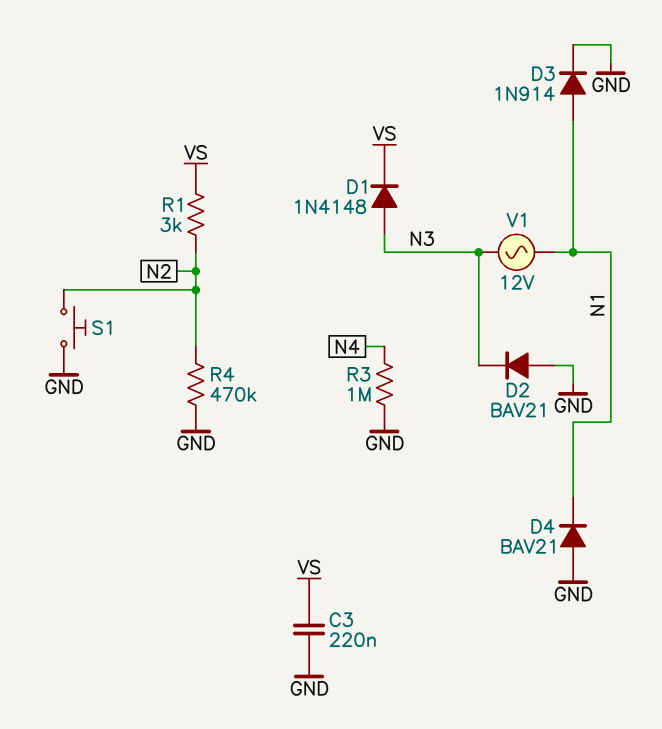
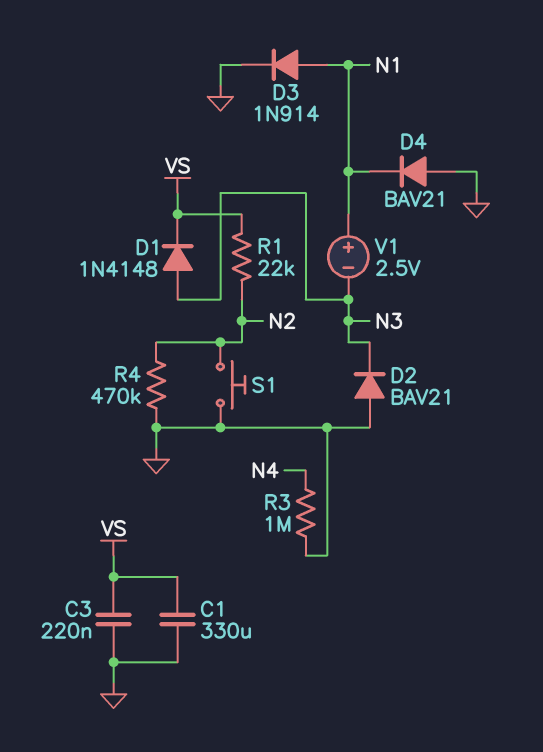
C1: none -> 330uF (GND, VS)
R1: 3k (N2, VS) -> 22k (N2, VS)
V1: AC 12V (N1, N3) -> 2.5V (plus N1, minus N3)

